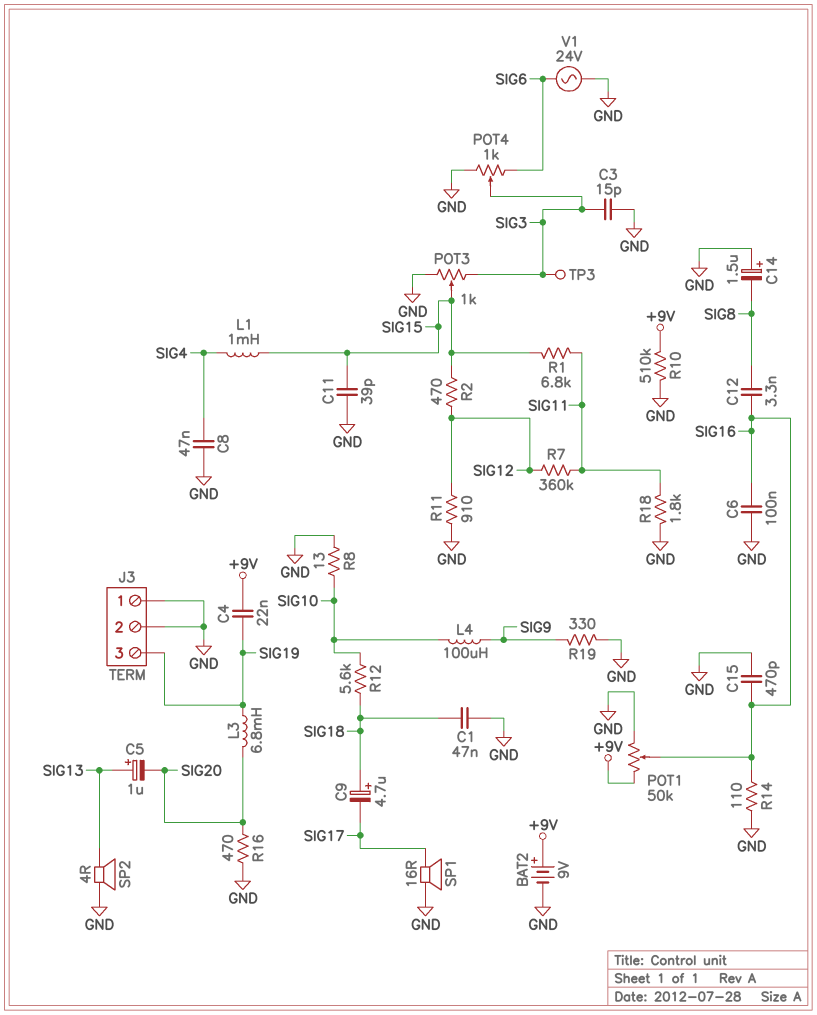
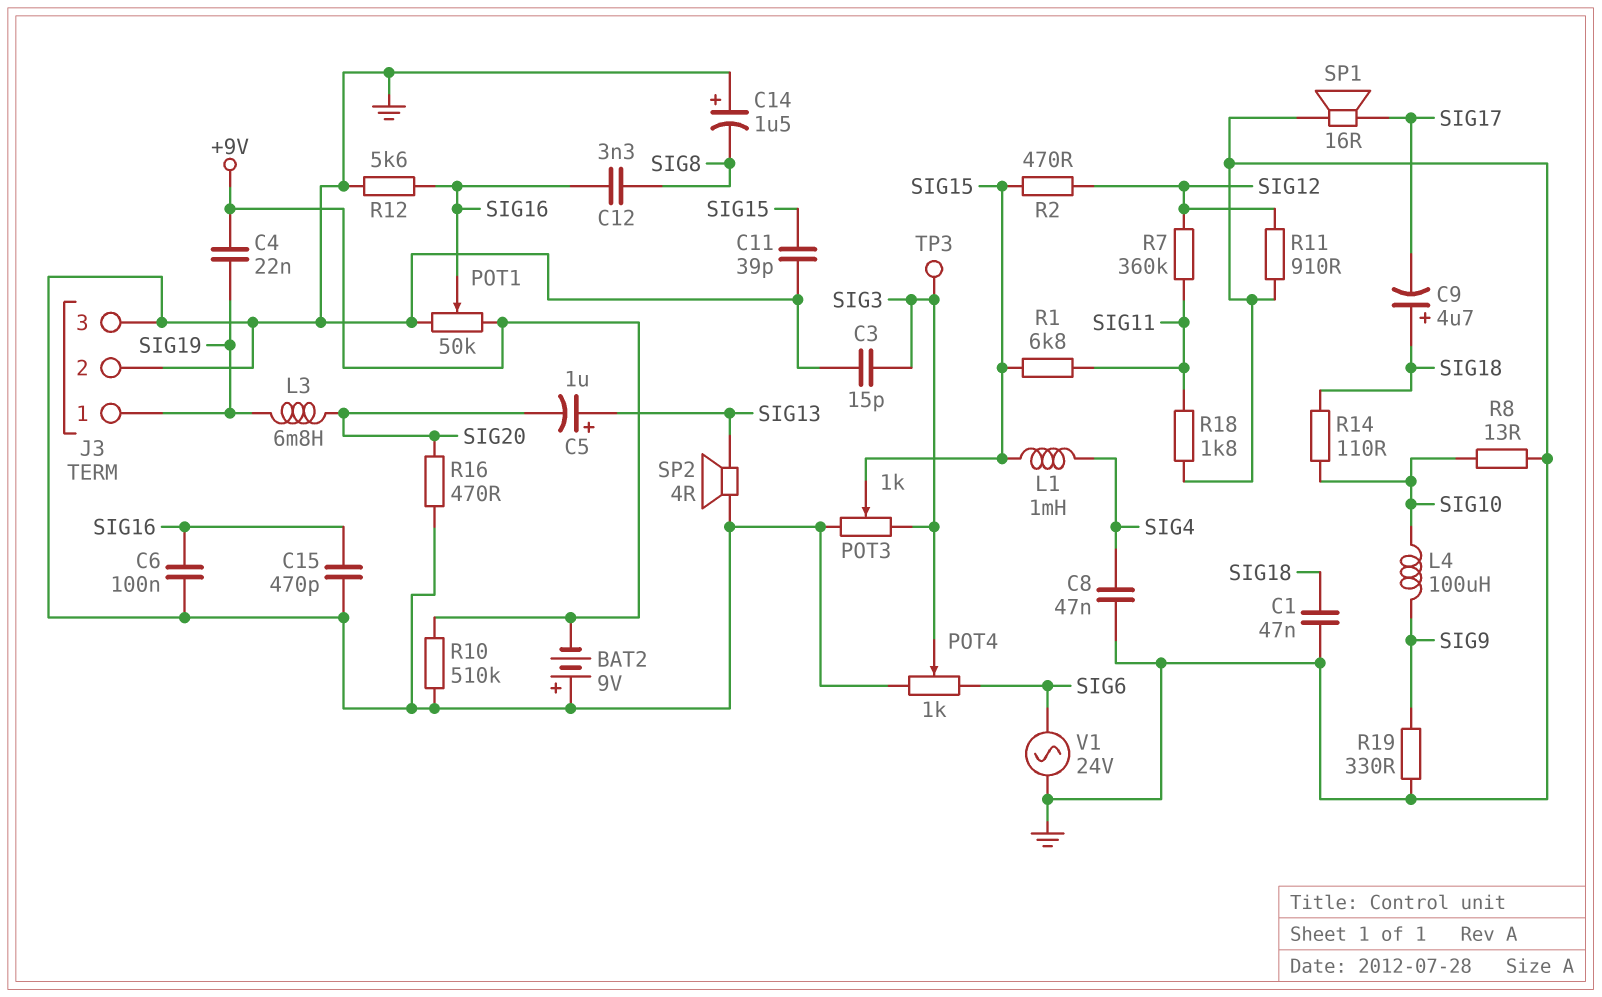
BAT2: 9V (plus +9V, minus GND) -> 9V (plus GND, minus +9V)
J3 pin 1: GND -> SIG19
J3 pin 3: SIG19 -> GND
R12: 5.6k (SIG10, SIG18) -> 5.6k (GND, SIG16)
R14: 110 (GND, SIG16) -> 110 (SIG10, SIG18)

